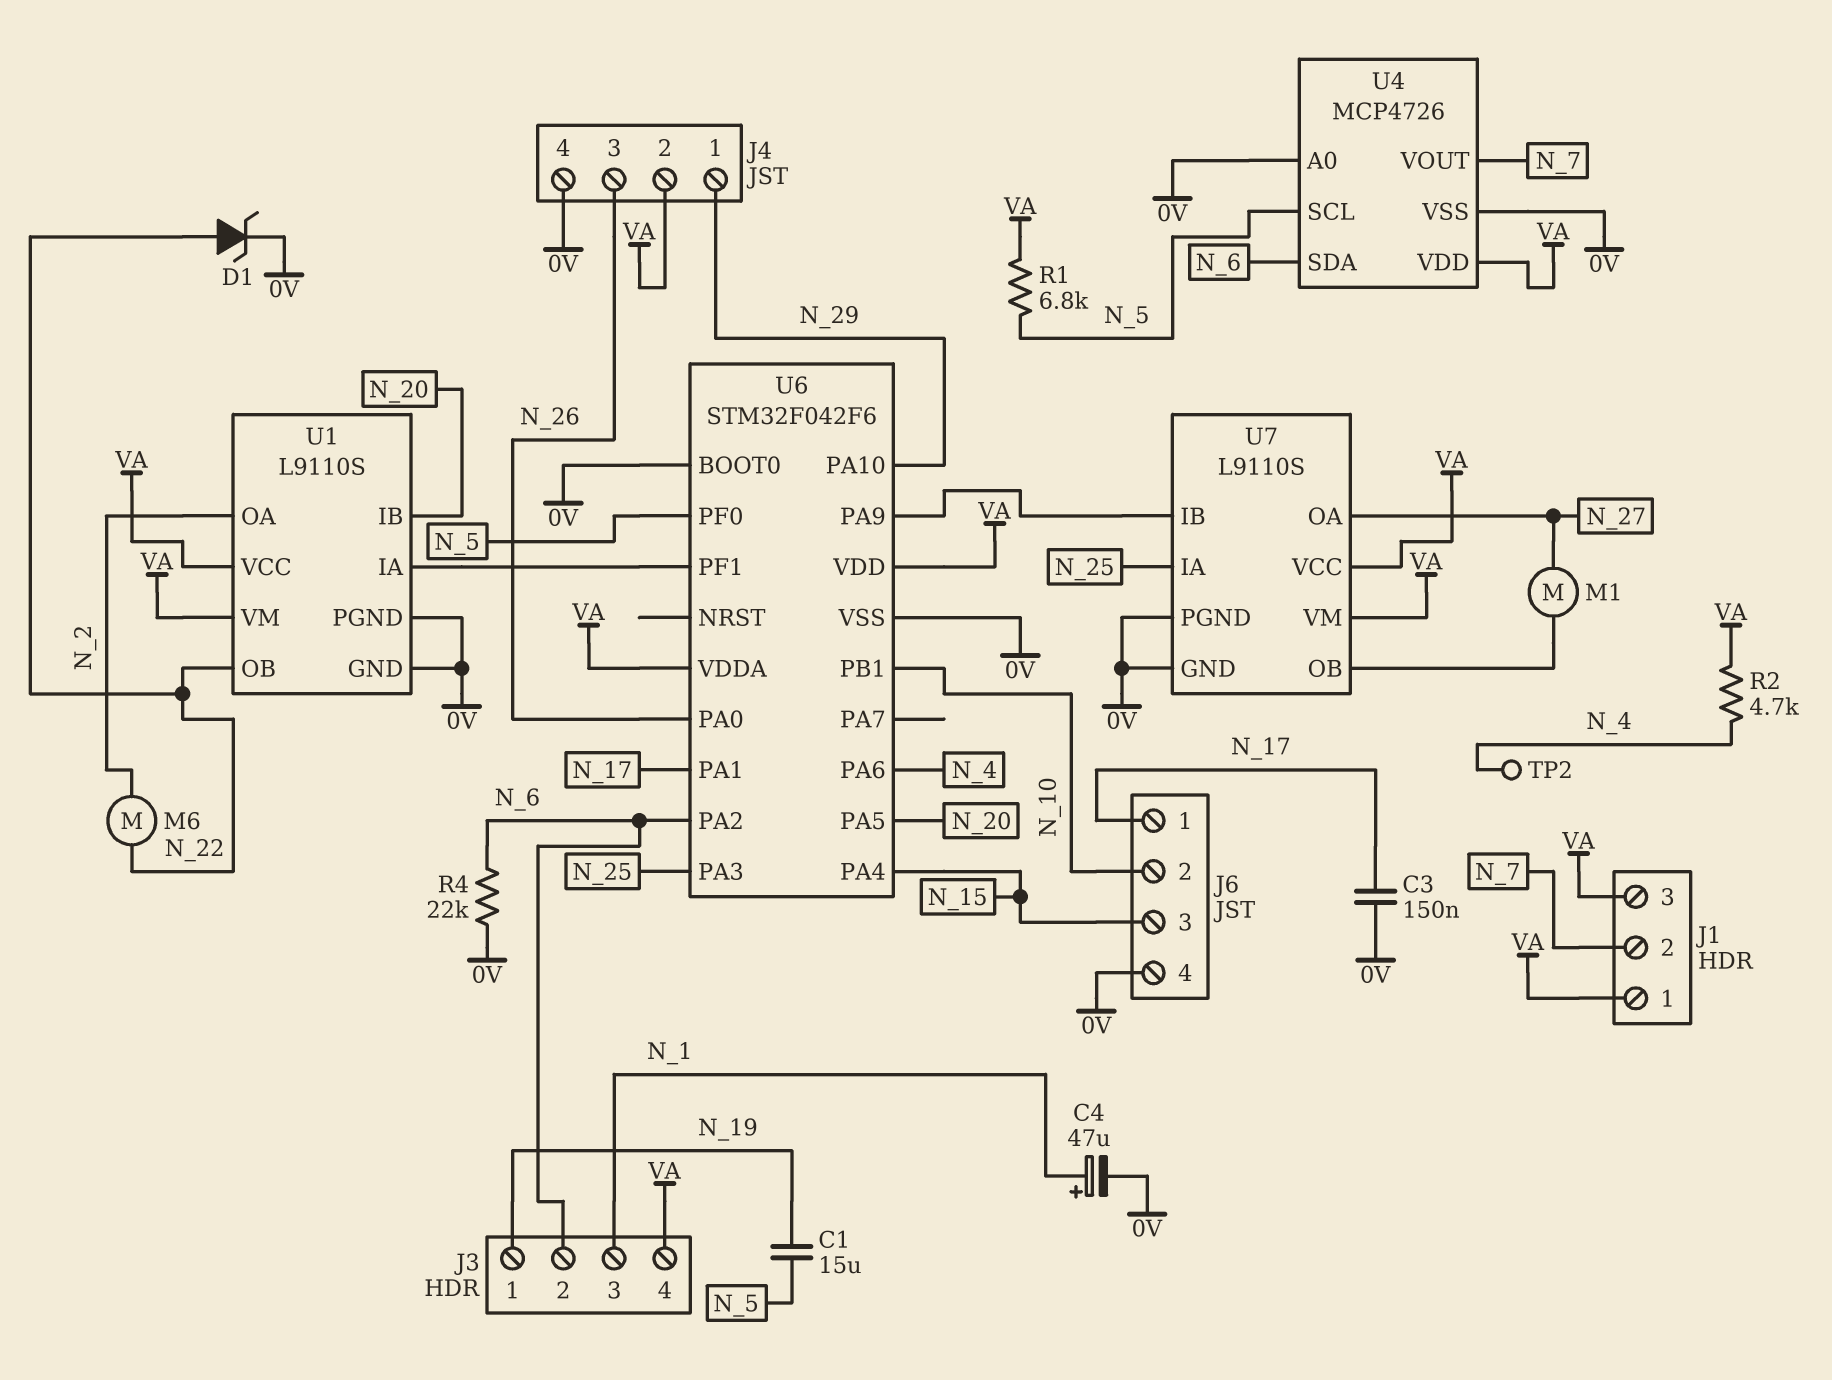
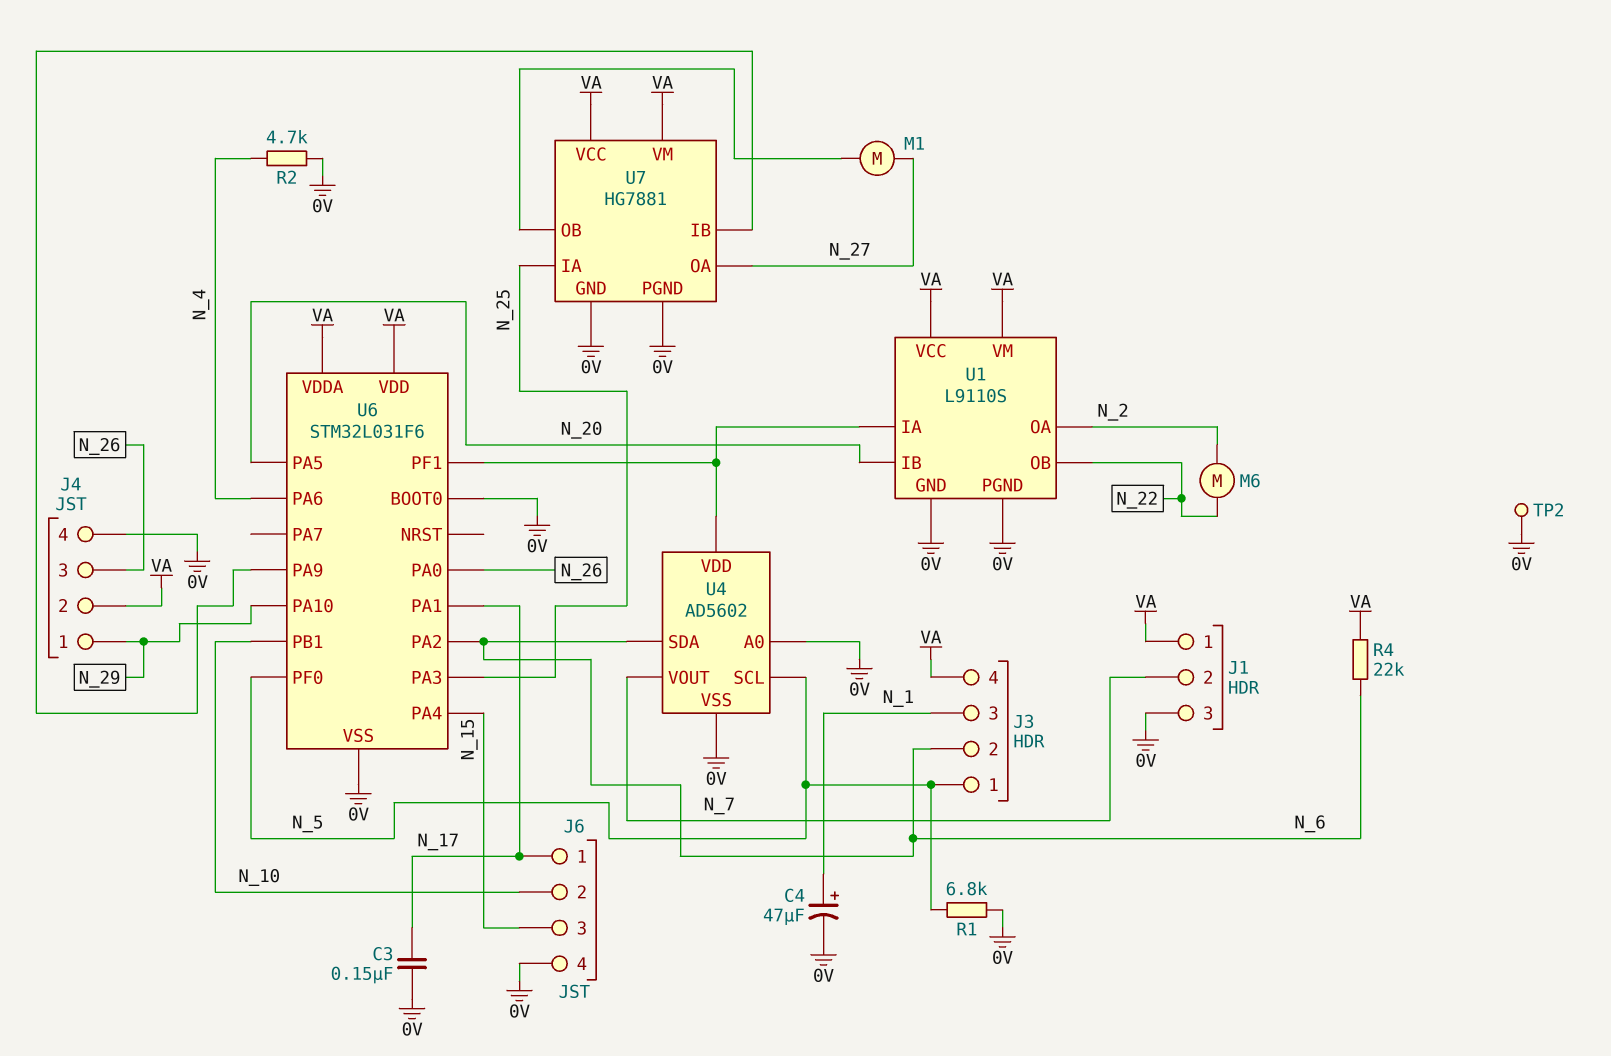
C1: 15uF (N_5, N_19) -> none
D1: zener (A N_22, K 0V) -> none
J1 pin 3: VA -> 0V
J3 pin 1: N_19 -> N_5
R1: 6.8k (N_5, VA) -> 6.8k (0V, N_5)
R2: 4.7k (N_4, VA) -> 4.7k (0V, N_4)
R4: 22k (0V, N_6) -> 22k (N_6, VA)
TP2: test point (N_4) -> test point (0V)
U4: MCP4726 -> AD5602
U4 pin VDD: VA -> U1/IA
U6: STM32F042F6 -> STM32L031F6
U7: L9110S -> HG7881

